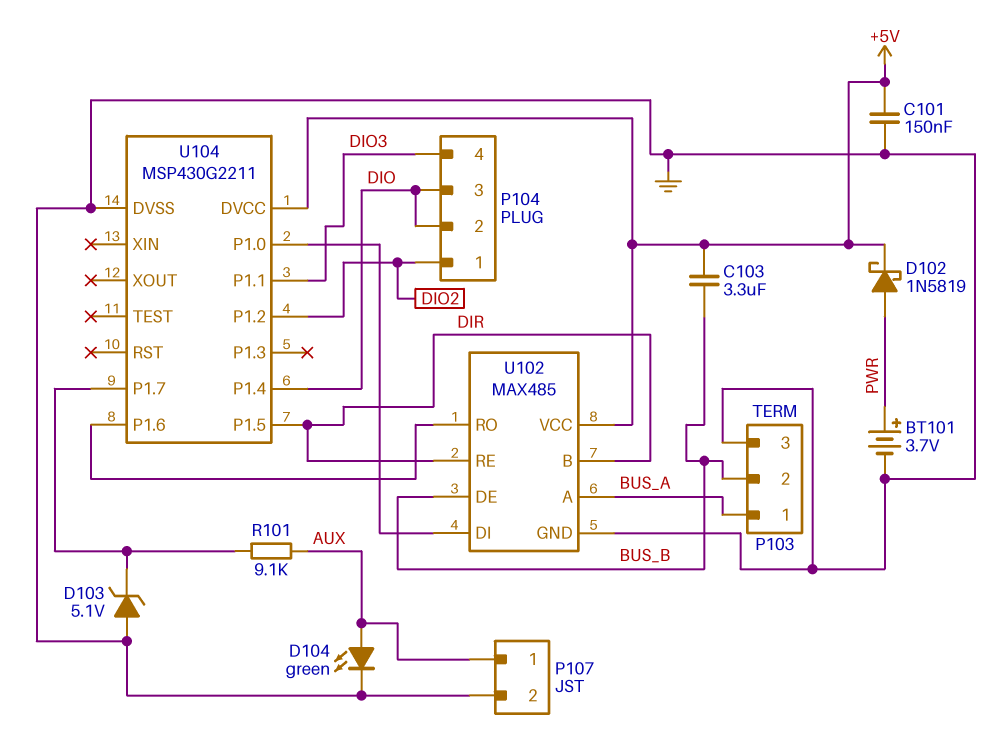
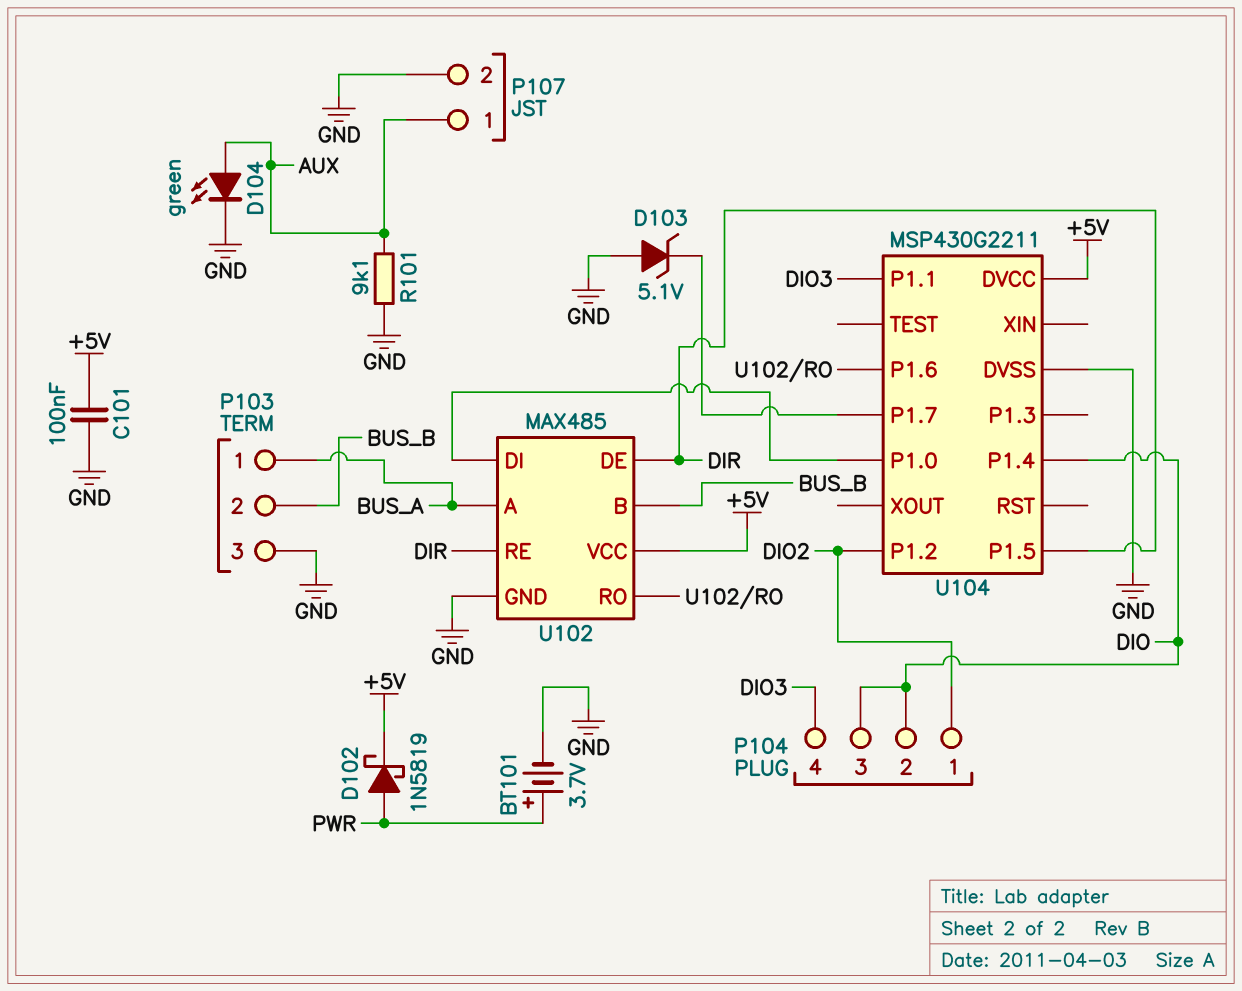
C101: 150nF (+5V, GND) -> 100nF (+5V, GND)
C103: 3.3uF (+5V, BUS_B) -> none
R101: 9.1k (AUX, U104/P1.7) -> 9.1k (AUX, GND)
U102 pin B: DIR -> BUS_B
U102 pin DE: BUS_B -> DIR

